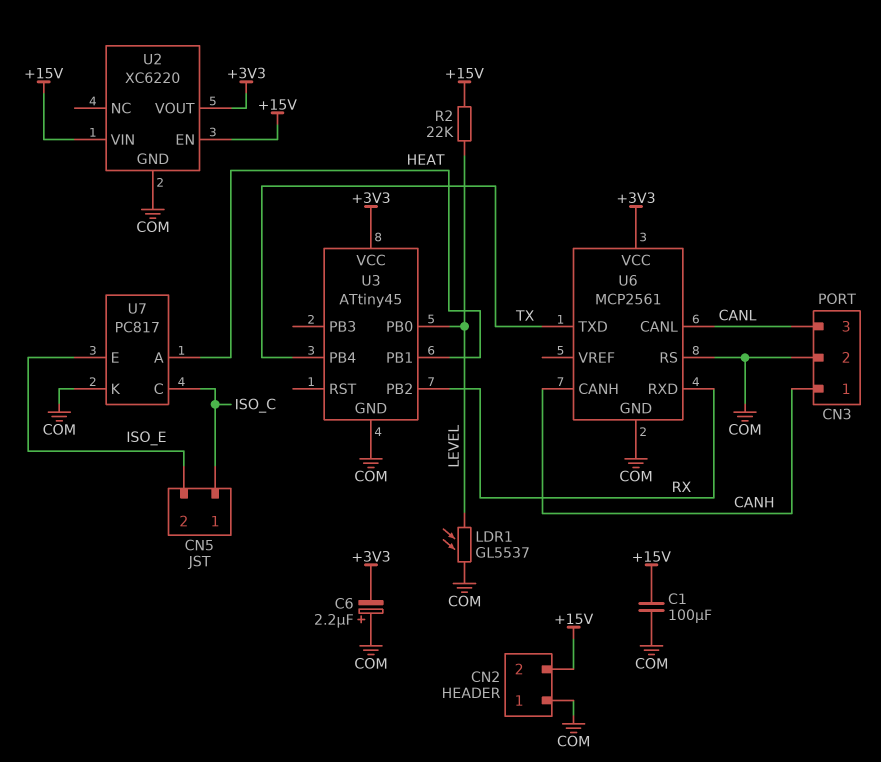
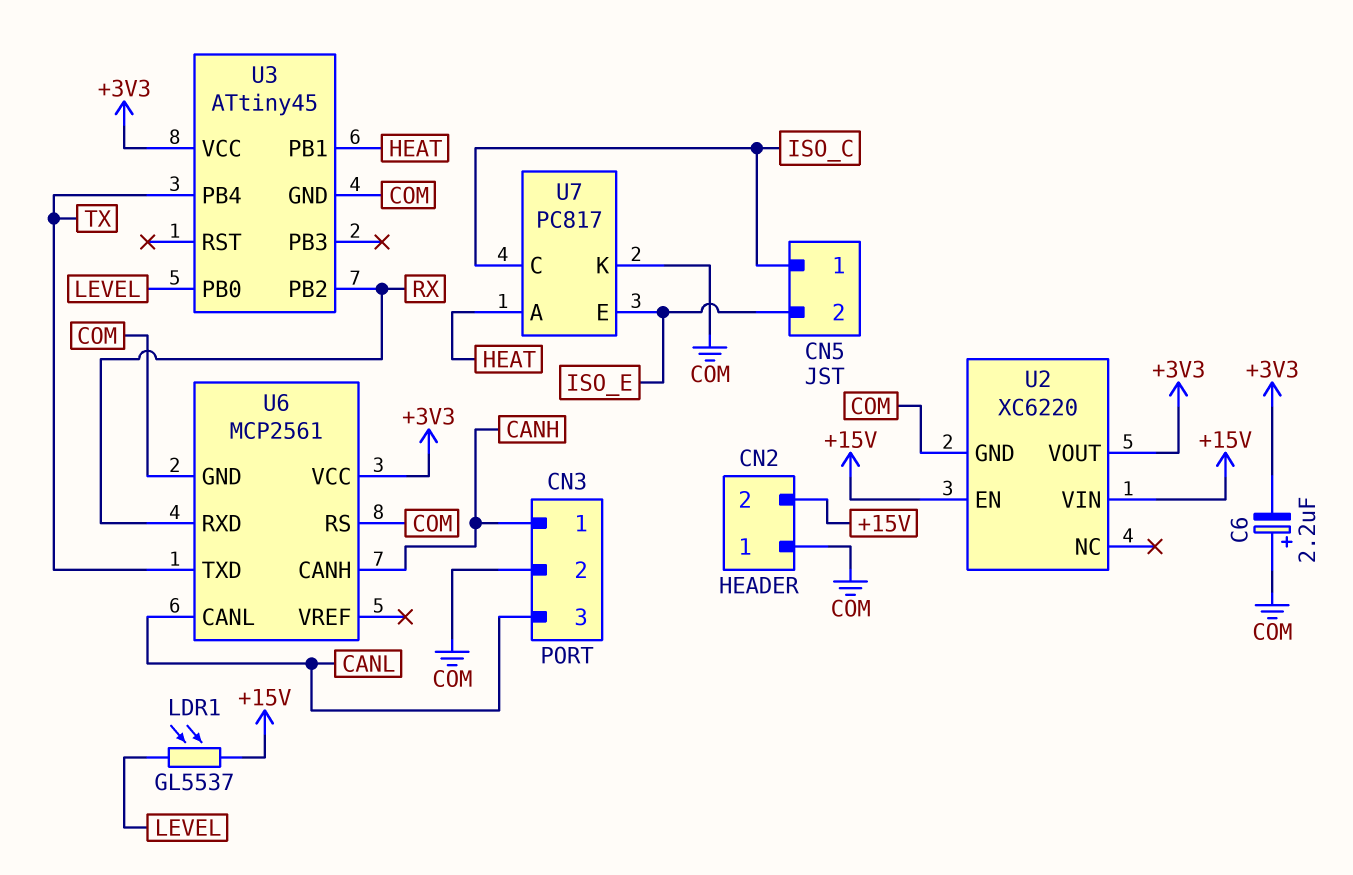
C1: 100uF (+15V, COM) -> none
LDR1: GL5537 (COM, LEVEL) -> GL5537 (+15V, LEVEL)
R2: 22k (+15V, LEVEL) -> none

